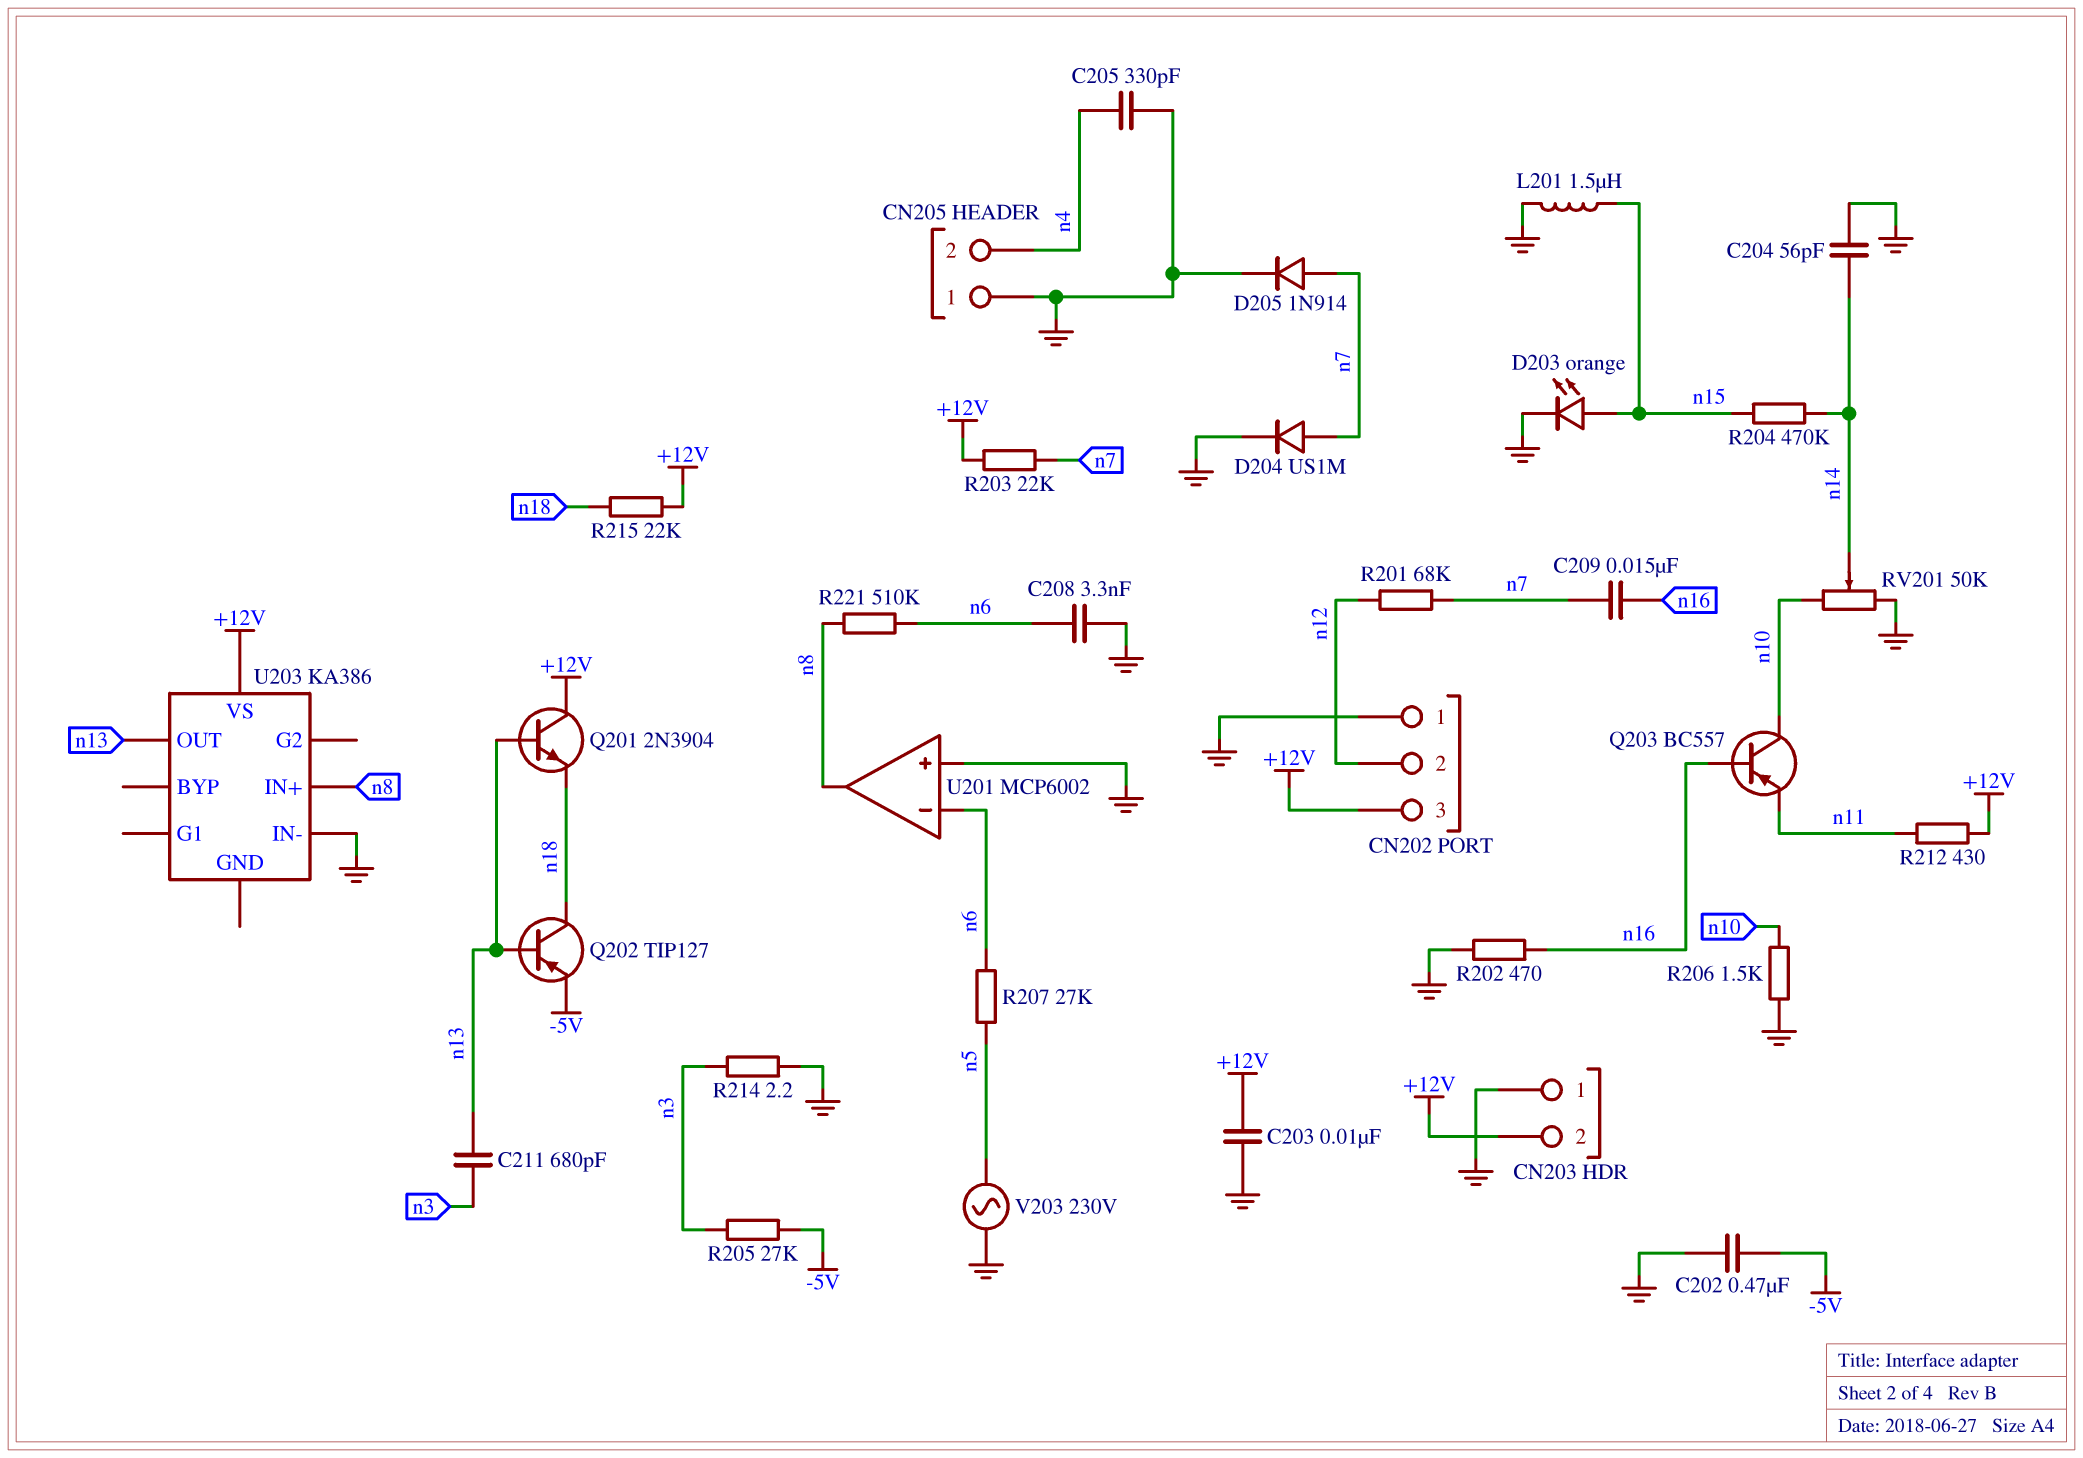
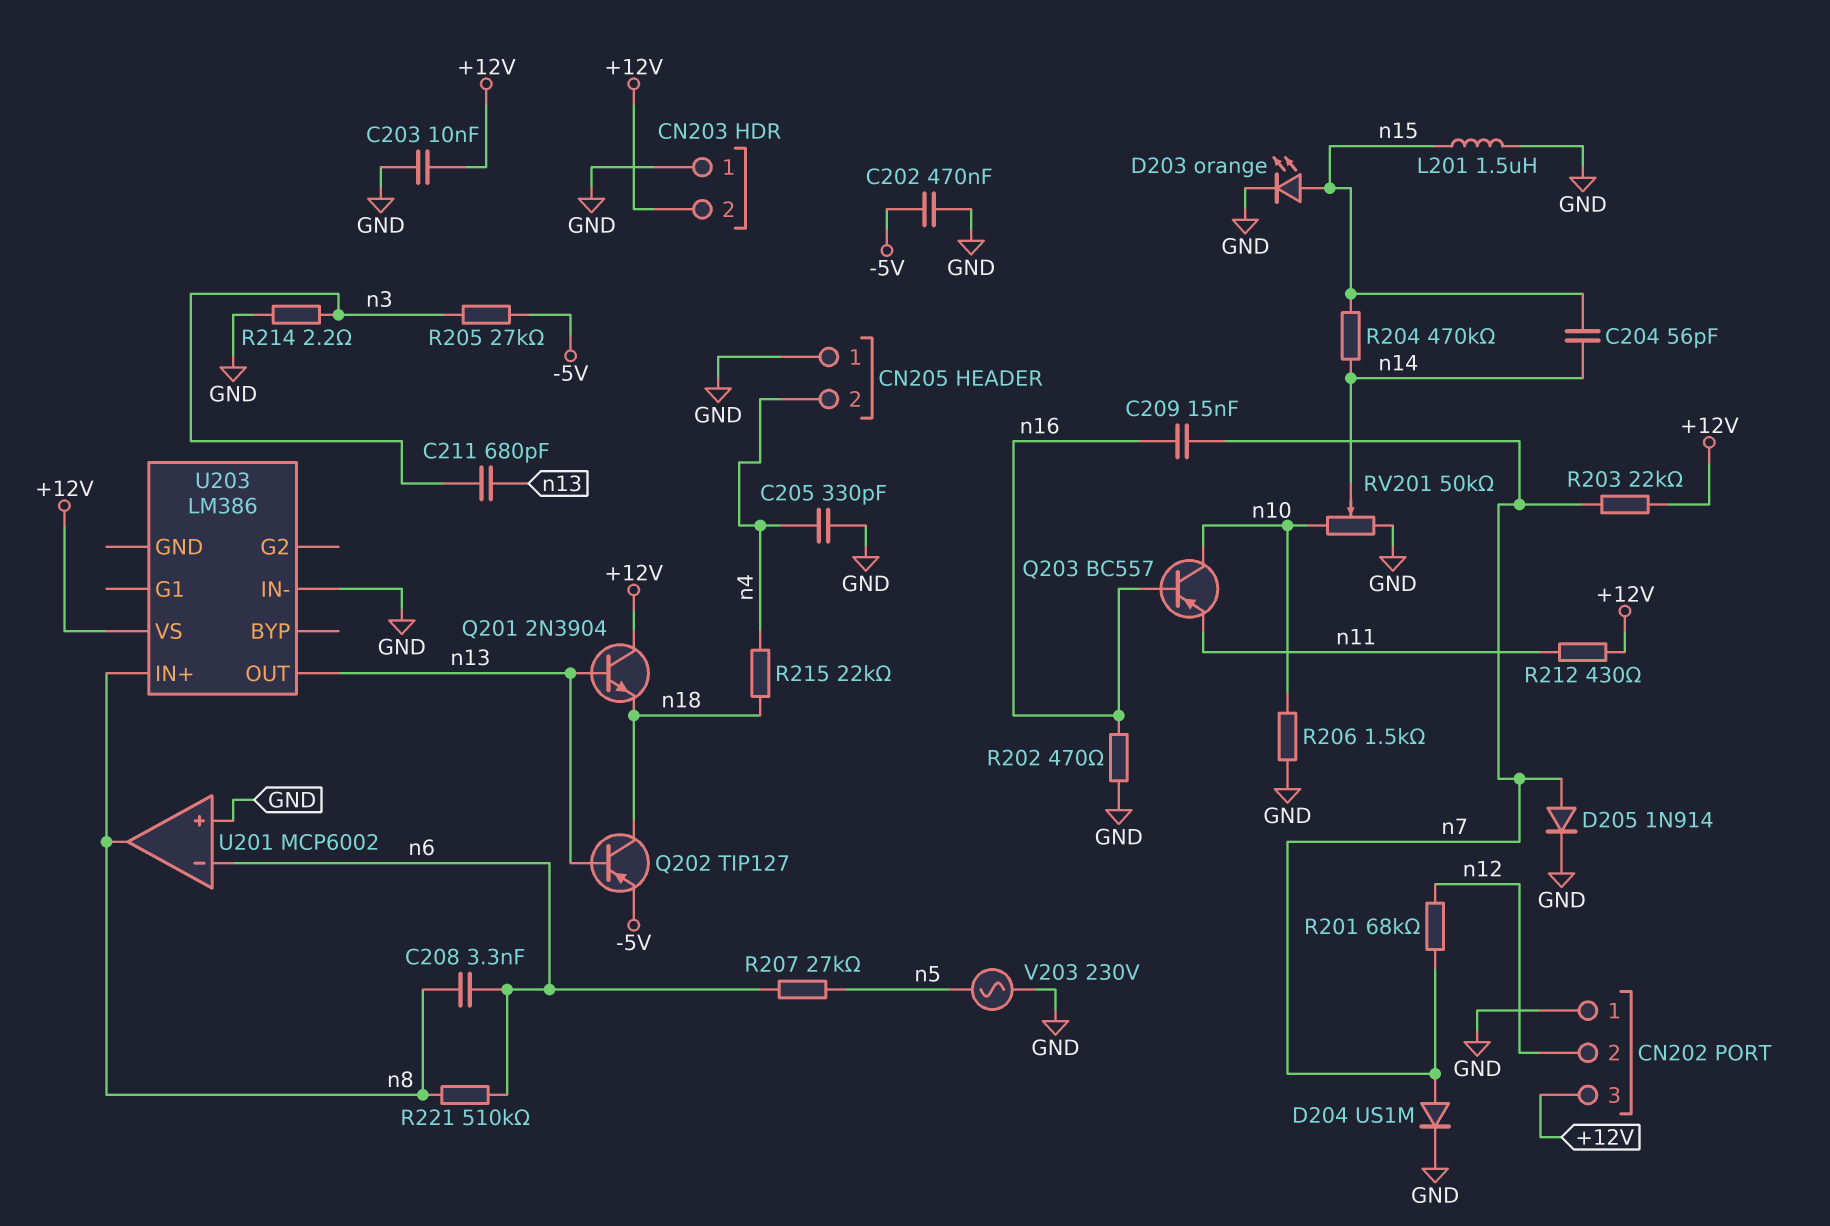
C204: 56pF (GND, n14) -> 56pF (n14, n15)
C208: 3.3nF (GND, n6) -> 3.3nF (n6, n8)
R215: 22k (+12V, n18) -> 22k (n4, n18)
U203: KA386 -> LM386

